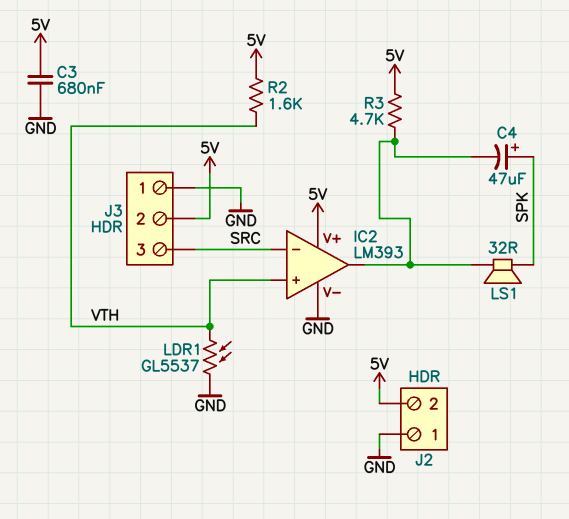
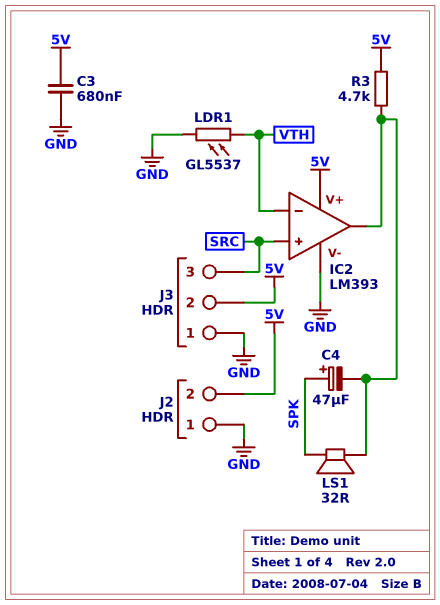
IC2 pin in+: VTH -> SRC
IC2 pin in-: SRC -> VTH
R2: 1.6k (5V, VTH) -> none

